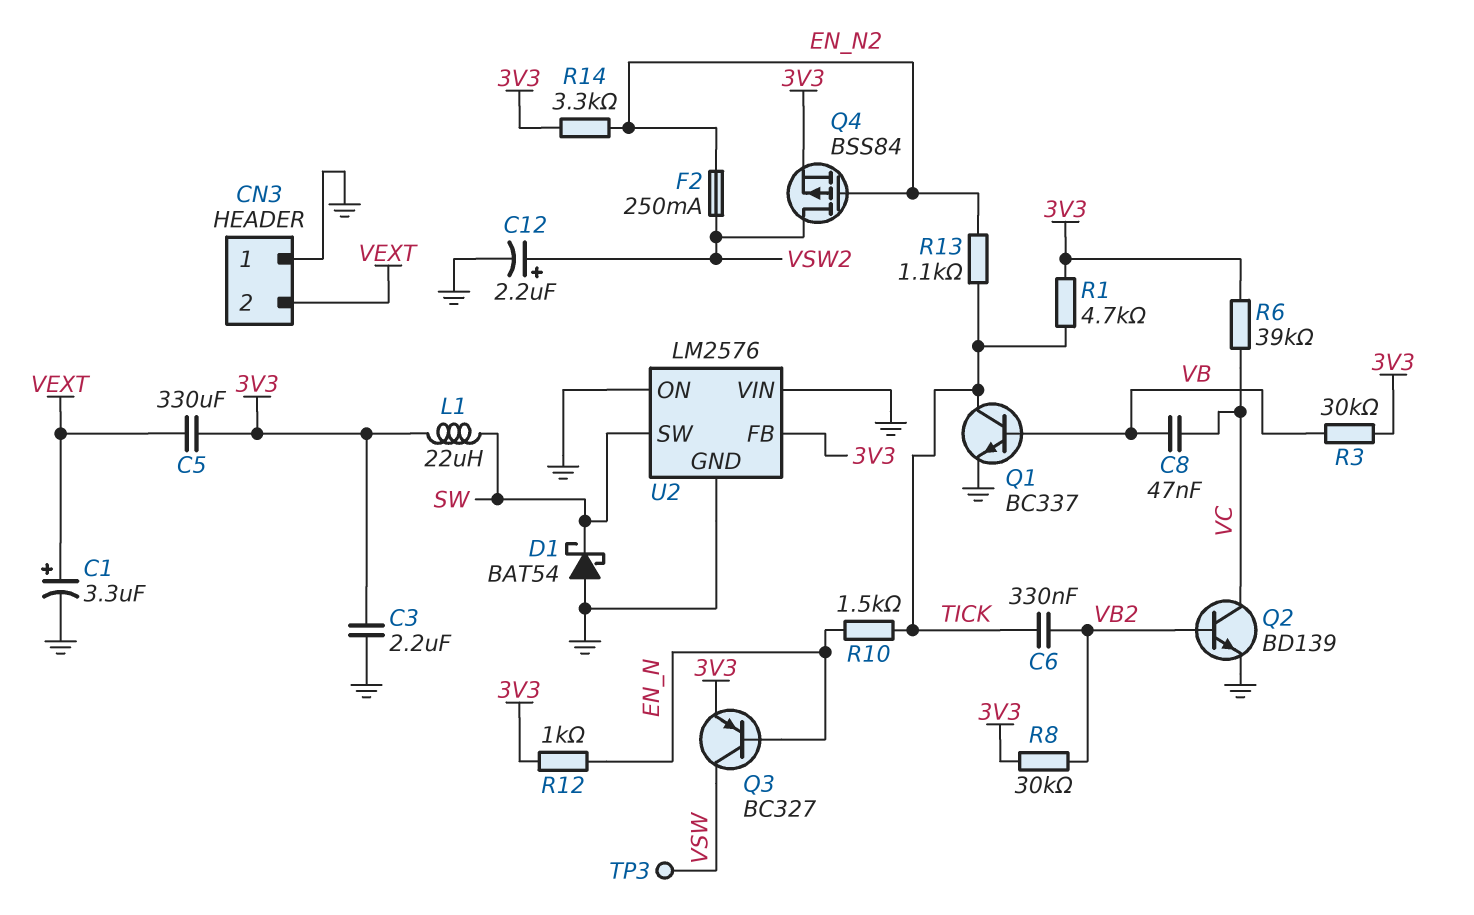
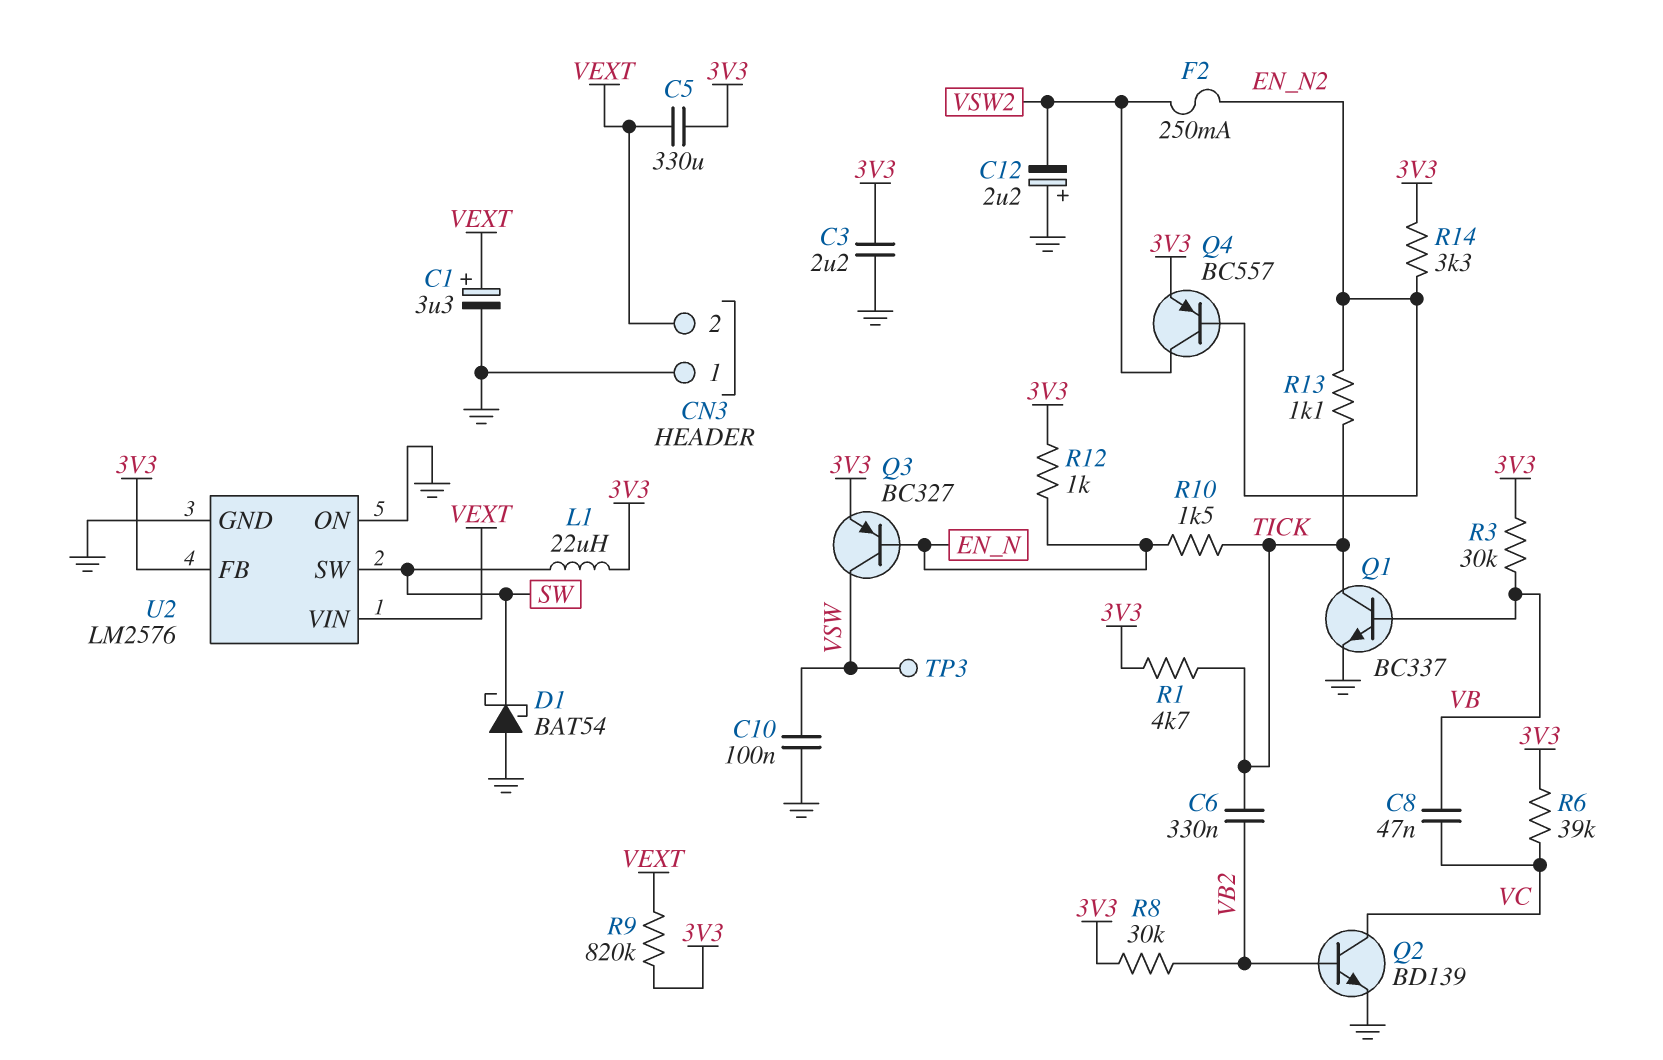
C10: none -> 100nF (GND, VSW)
C12: 2.2uF (plus VSW2, minus GND) -> 2.2uF (plus GND, minus VSW2)
Q4: PMOS BSS84 (G EN_N2, D VSW2, S 3V3) -> PNP BC557 (B EN_N2, C VSW2, E 3V3)
R9: none -> 820k (3V3, VEXT)
U2 pin VIN: GND -> VEXT

